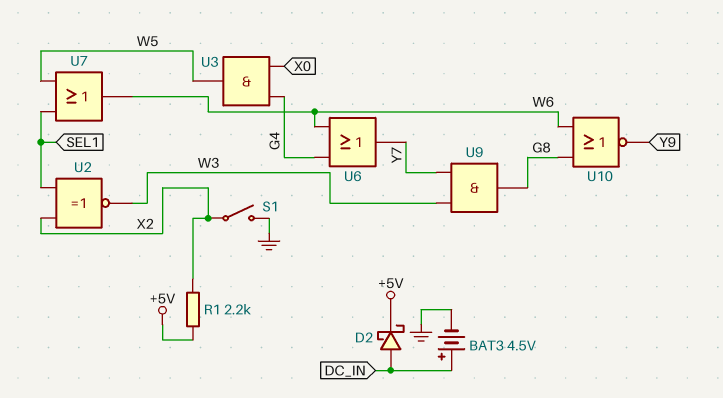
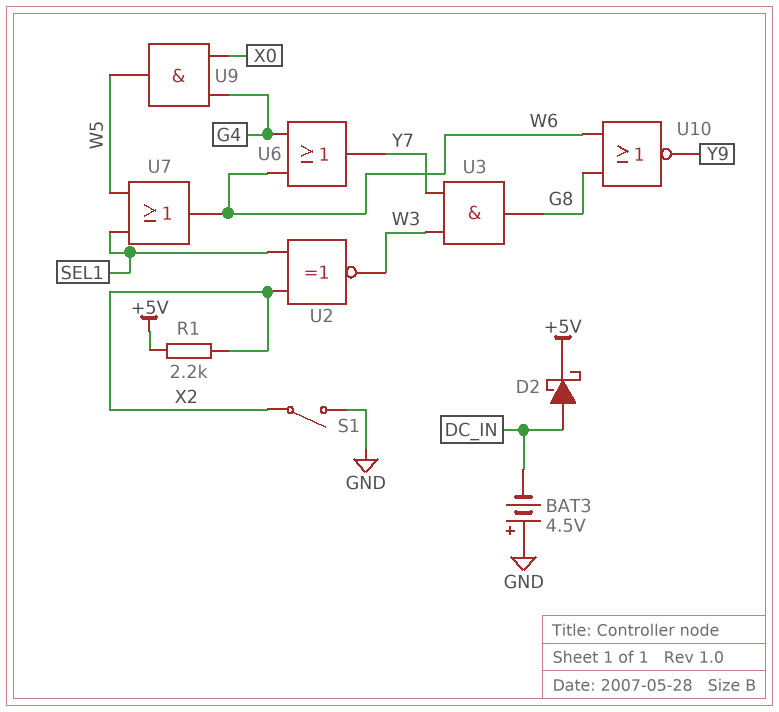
BAT3: 4.5V (plus DC_IN, minus GND) -> 4.5V (plus GND, minus DC_IN)
U3: AND (in G4, in X0, out W5) -> AND (in W3, in Y7, out G8)
U9: AND (in W3, in Y7, out G8) -> AND (in G4, in X0, out W5)

